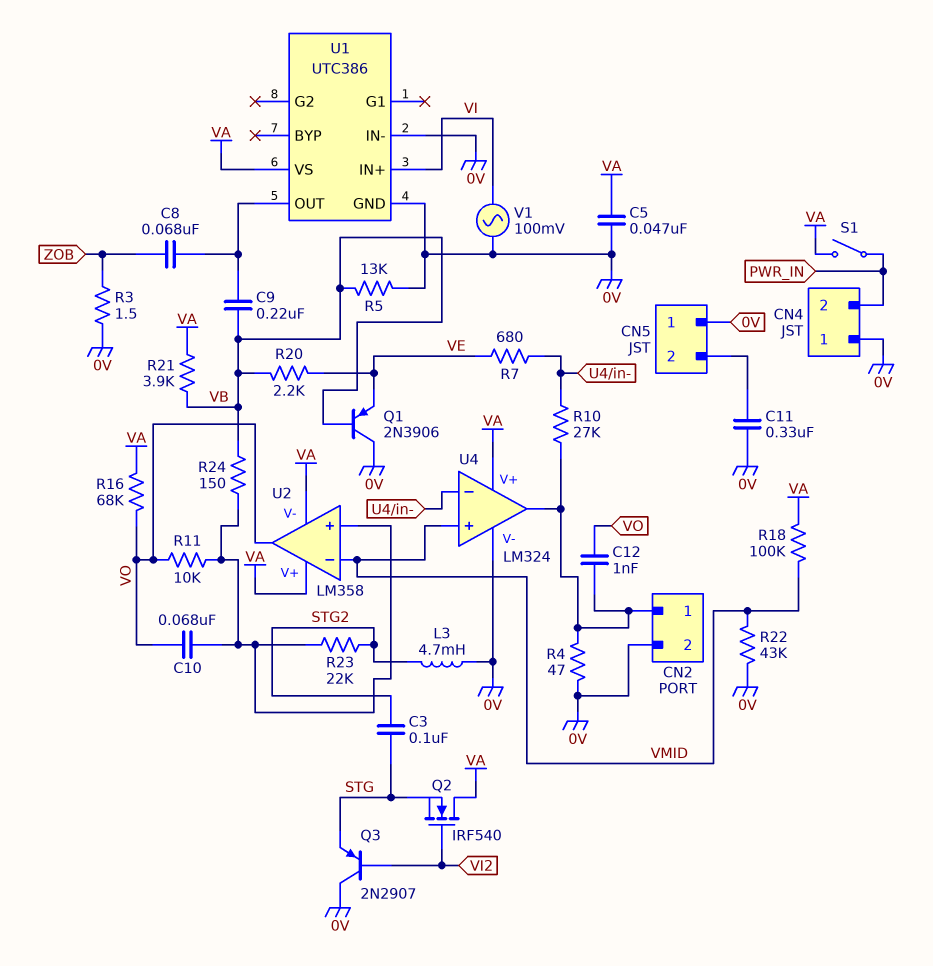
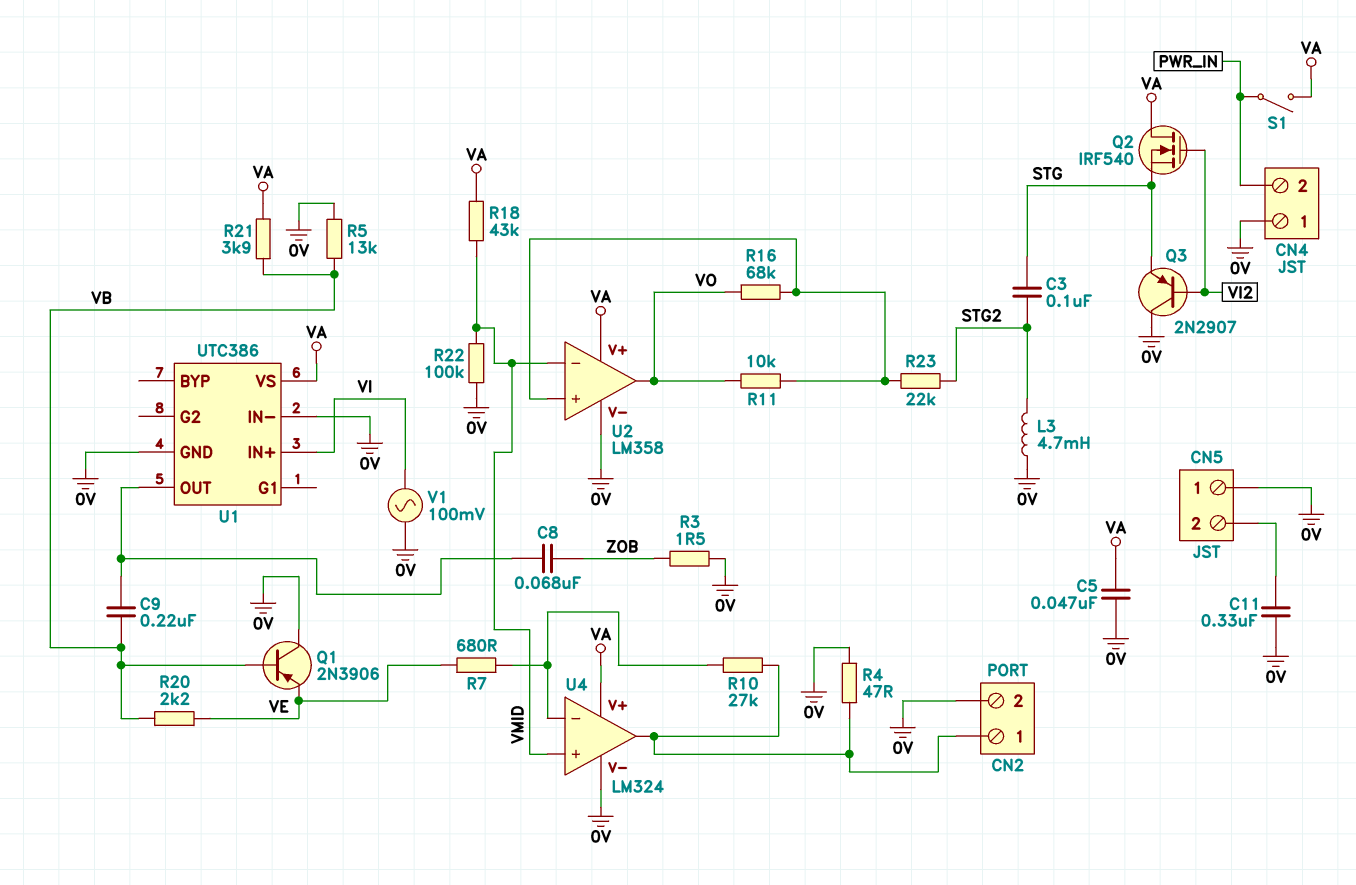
C10: 68nF (U2/in+, VO) -> none
C12: 1nF (CN2/1, VO) -> none
R16: 68k (VA, VO) -> 68k (U2/in+, VO)
R18: 100k (VA, VMID) -> 43k (VA, VMID)
R22: 43k (0V, VMID) -> 100k (0V, VMID)
R24: 150 (U2/in+, VB) -> none
U2 pin V-: VA -> 0V

